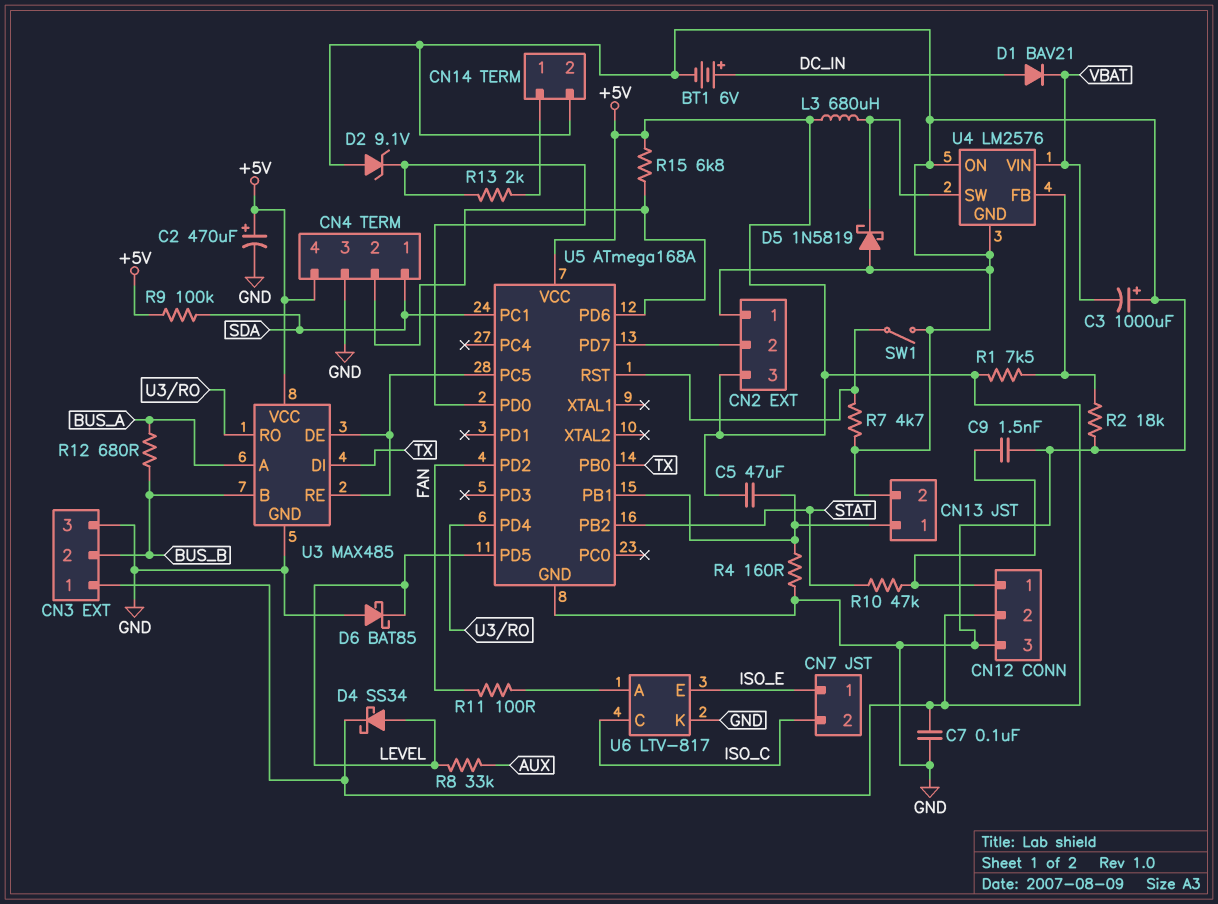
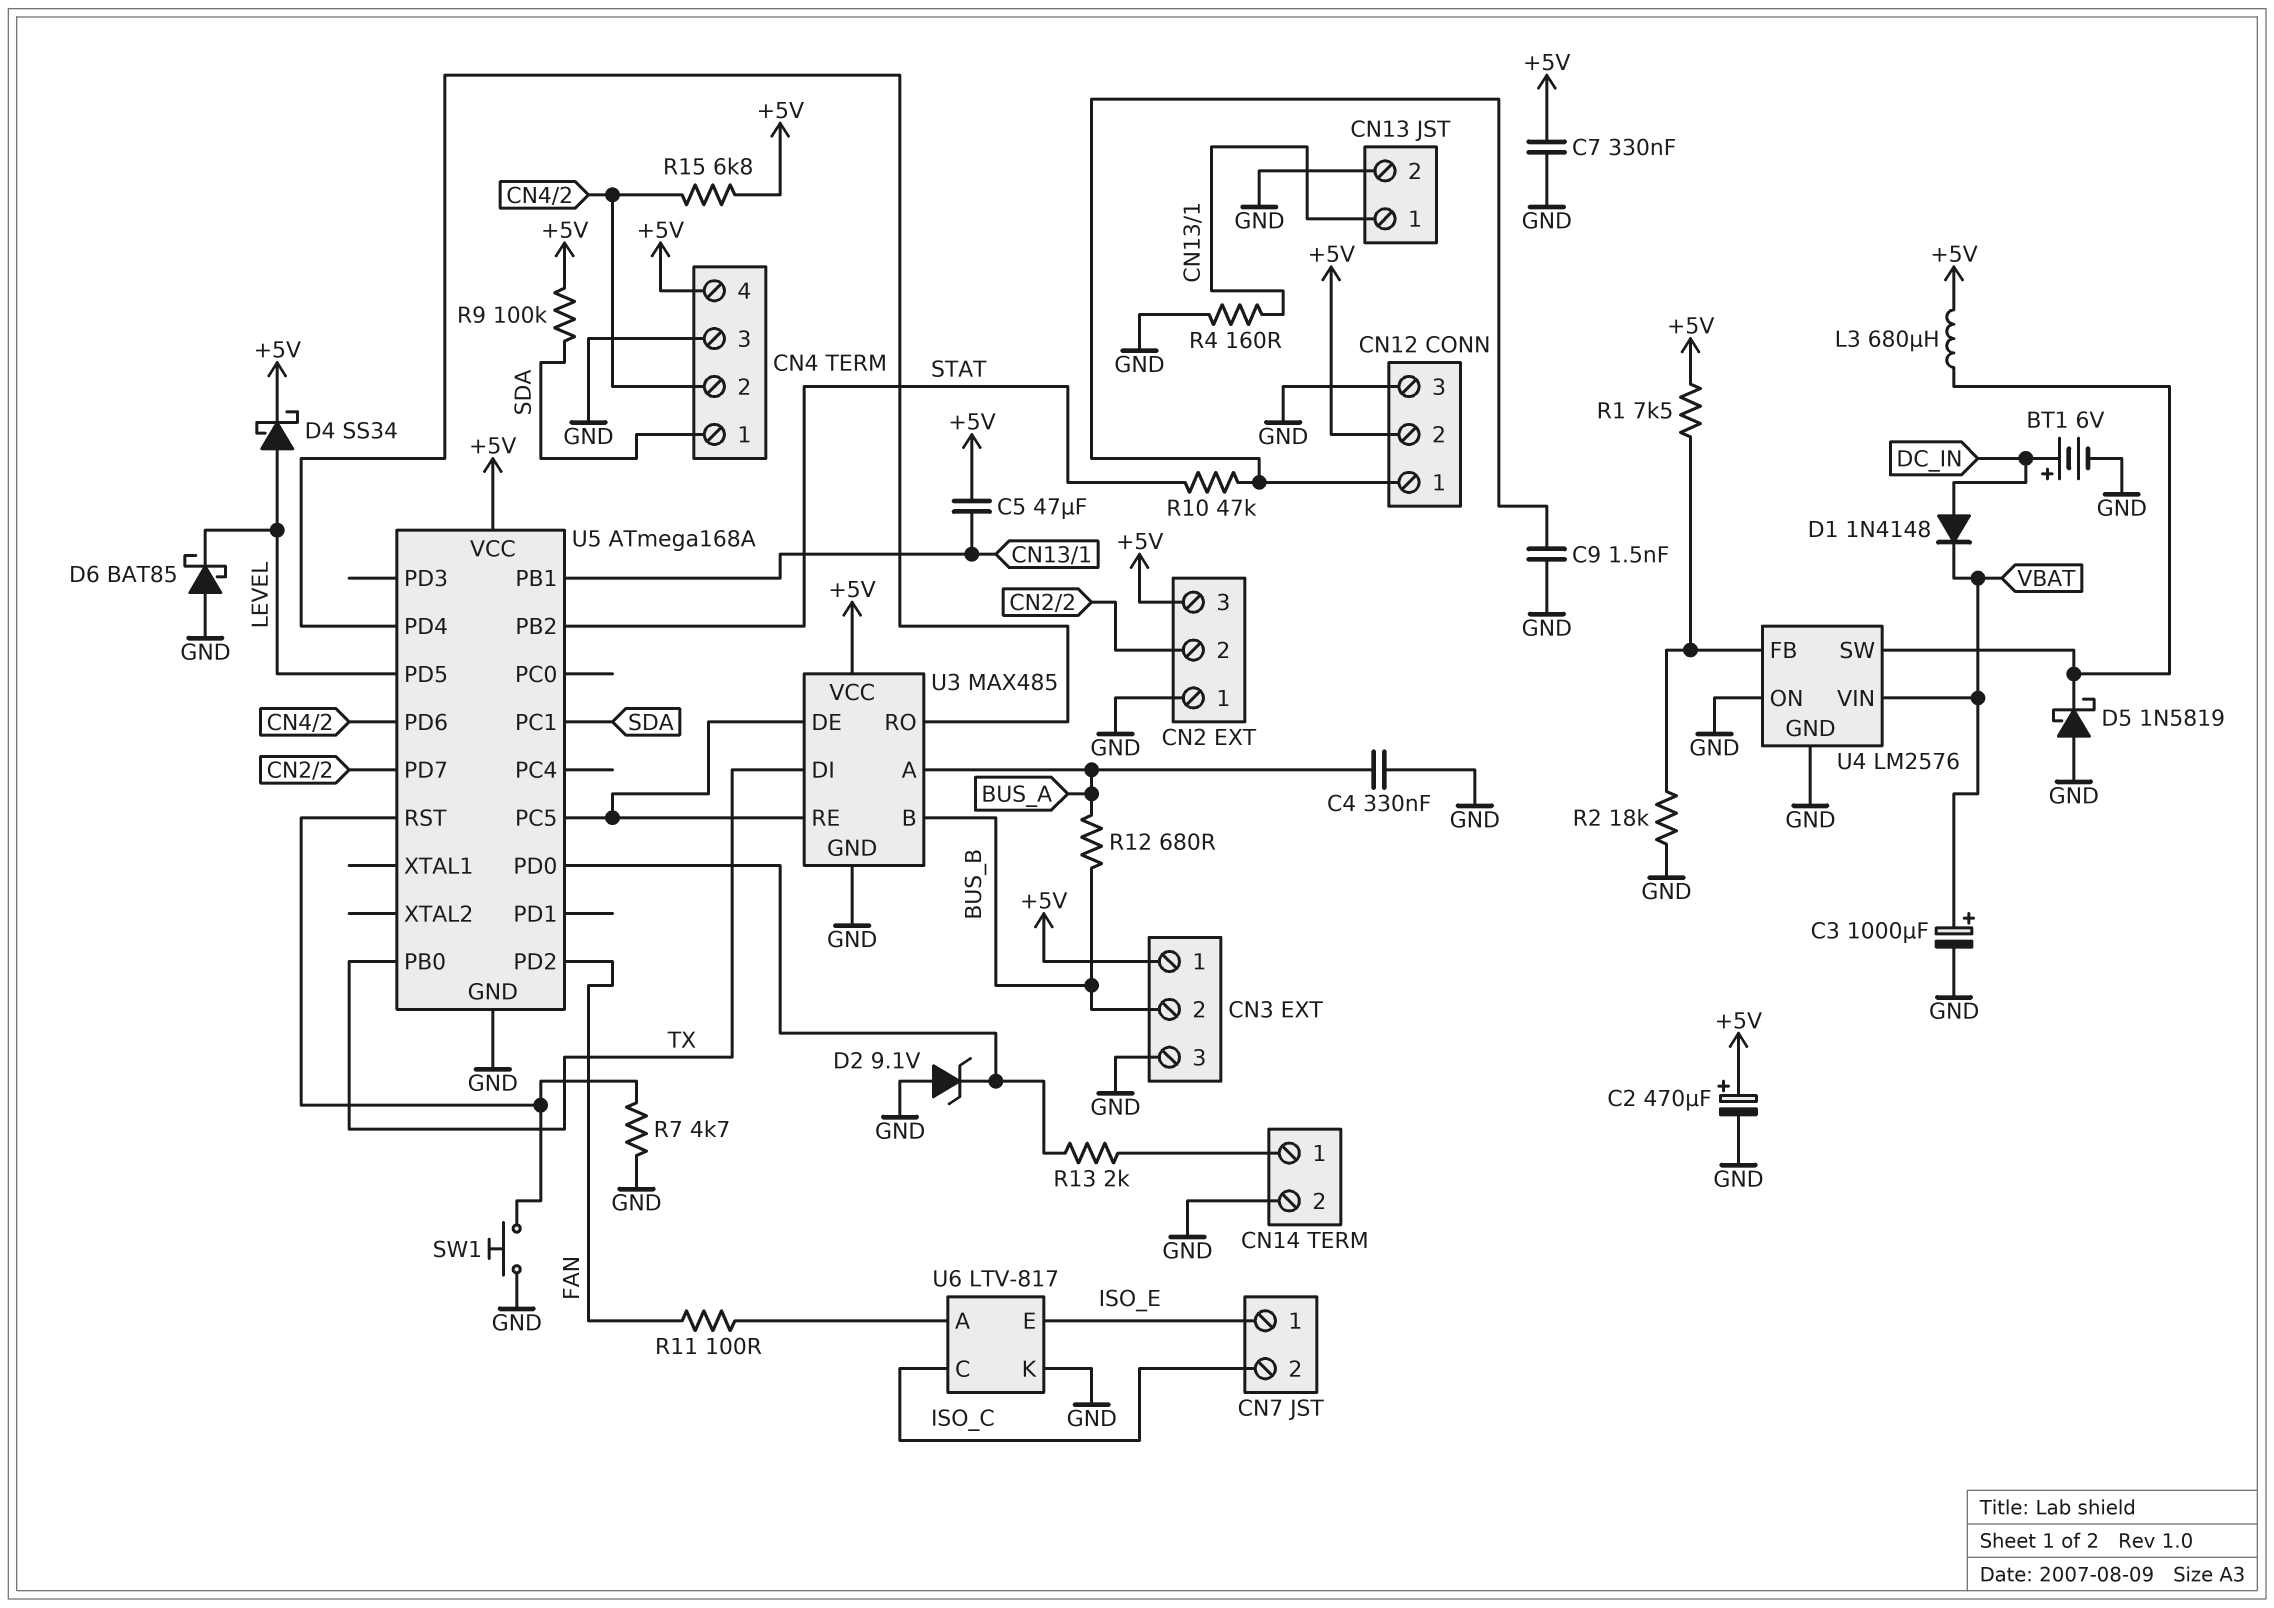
C3: 1000uF (plus GND, minus VBAT) -> 1000uF (plus VBAT, minus GND)
C4: none -> 330nF (BUS_A, GND)
C7: 100nF (+5V, GND) -> 330nF (+5V, GND)
D1: diode BAV21 (A DC_IN, K VBAT) -> diode 1N4148 (A DC_IN, K VBAT)
R8: 33k (AUX, LEVEL) -> none
SW1: switch (GND, U5/RST) -> button (GND, U5/RST)

